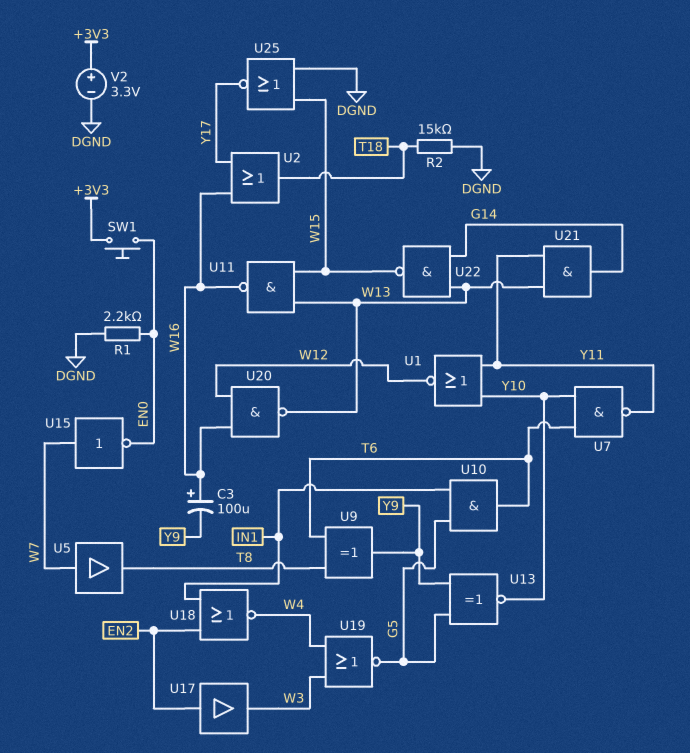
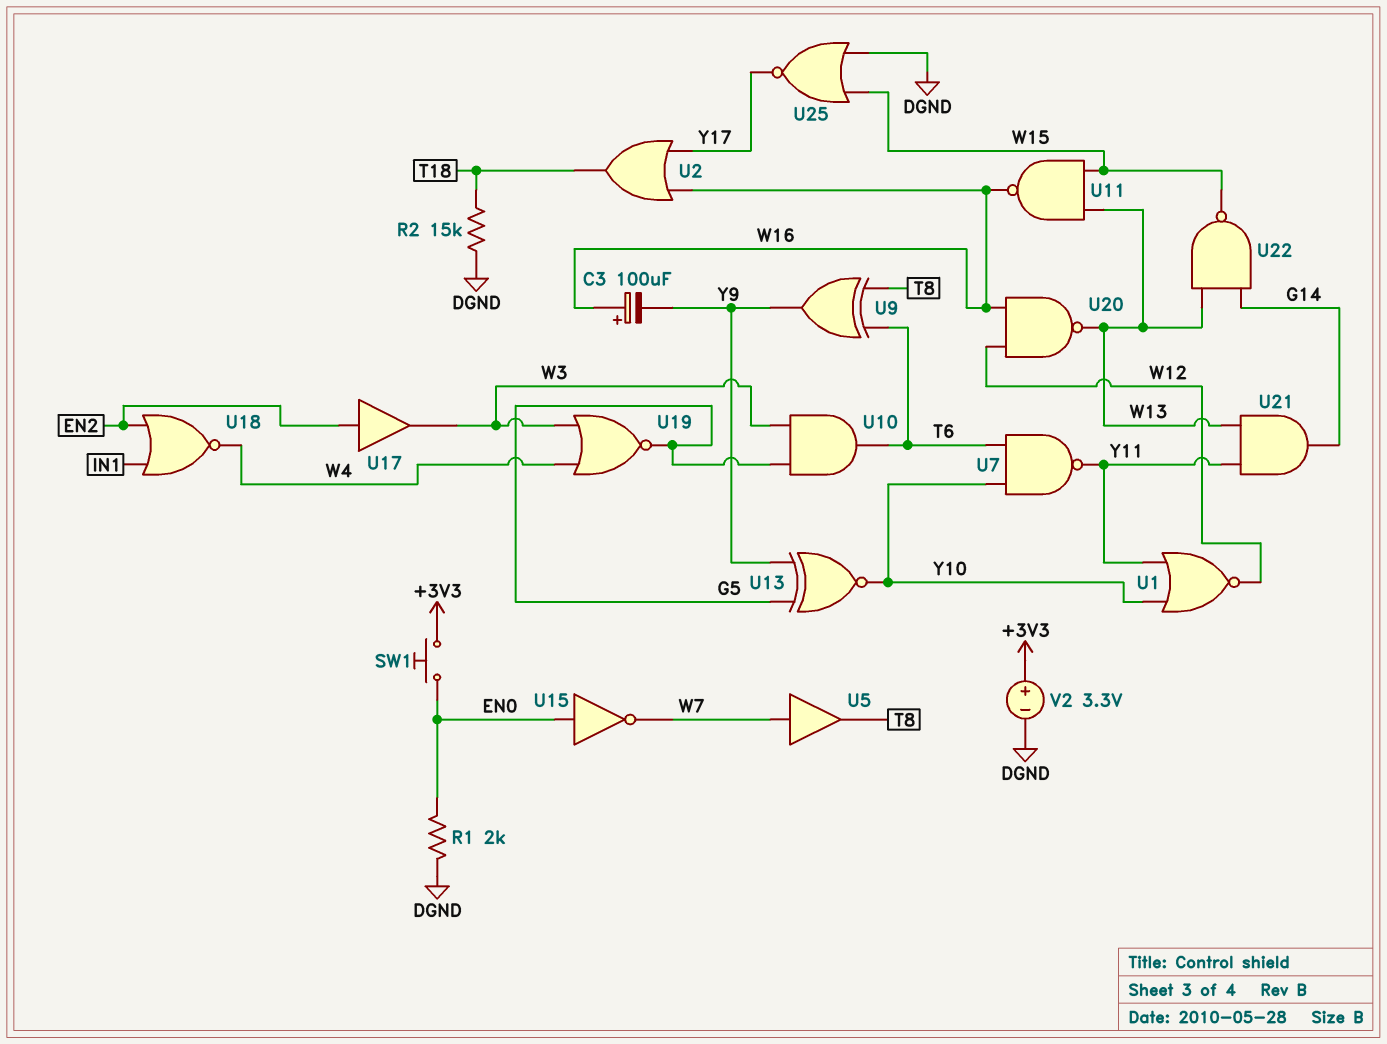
R1: 2.2k (DGND, EN0) -> 2k (DGND, EN0)
U10: AND (in G5, in IN1, out T6) -> AND (in G5, in W3, out T6)
U15: NOT (in W7, out EN0) -> NOT (in EN0, out W7)

